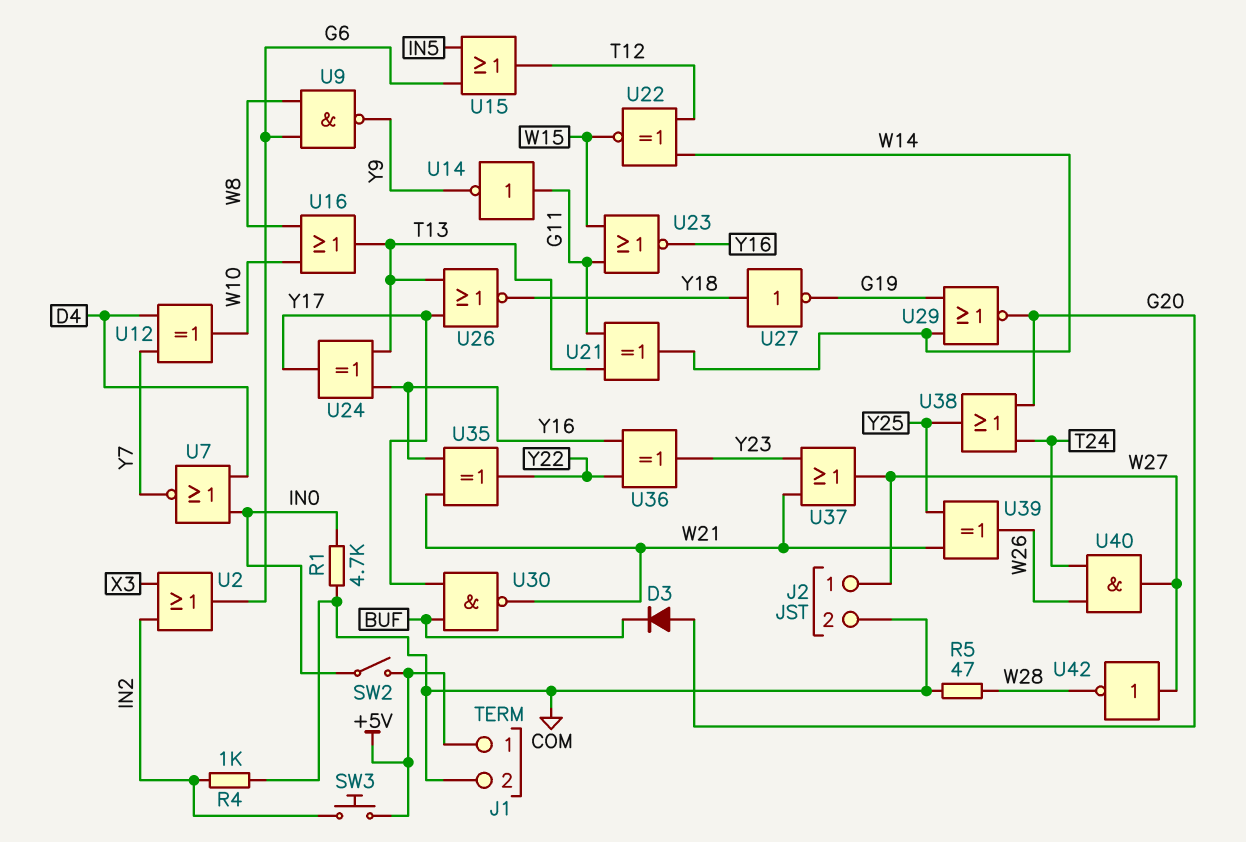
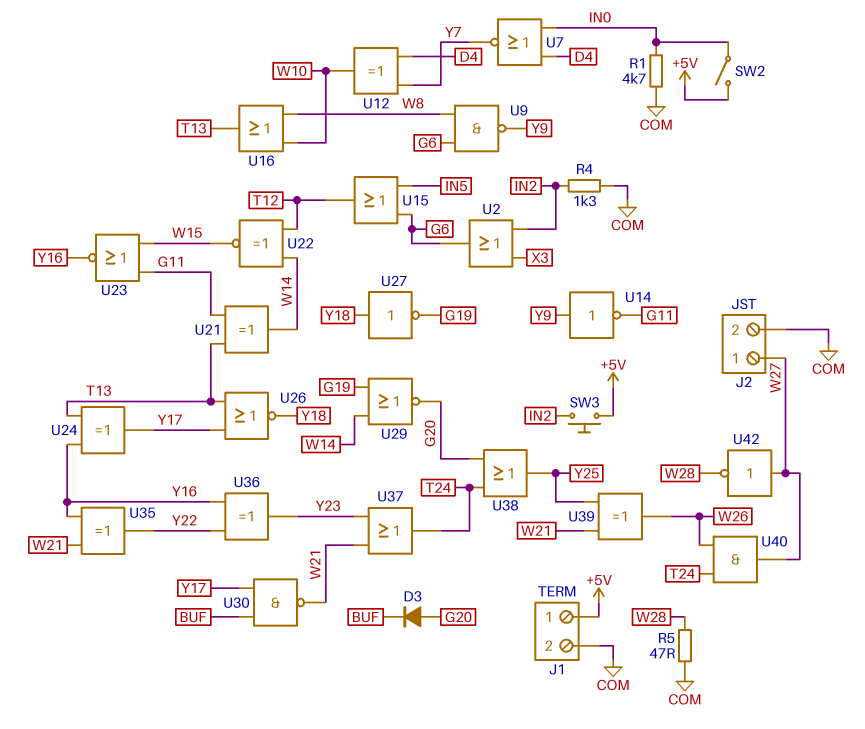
R4: 1k (COM, IN2) -> 1.3k (COM, IN2)
U14: NOT (in G11, out Y9) -> NOT (in Y9, out G11)
U37: OR (in W21, in Y23, out W27) -> OR (in W21, in Y23, out T24)

